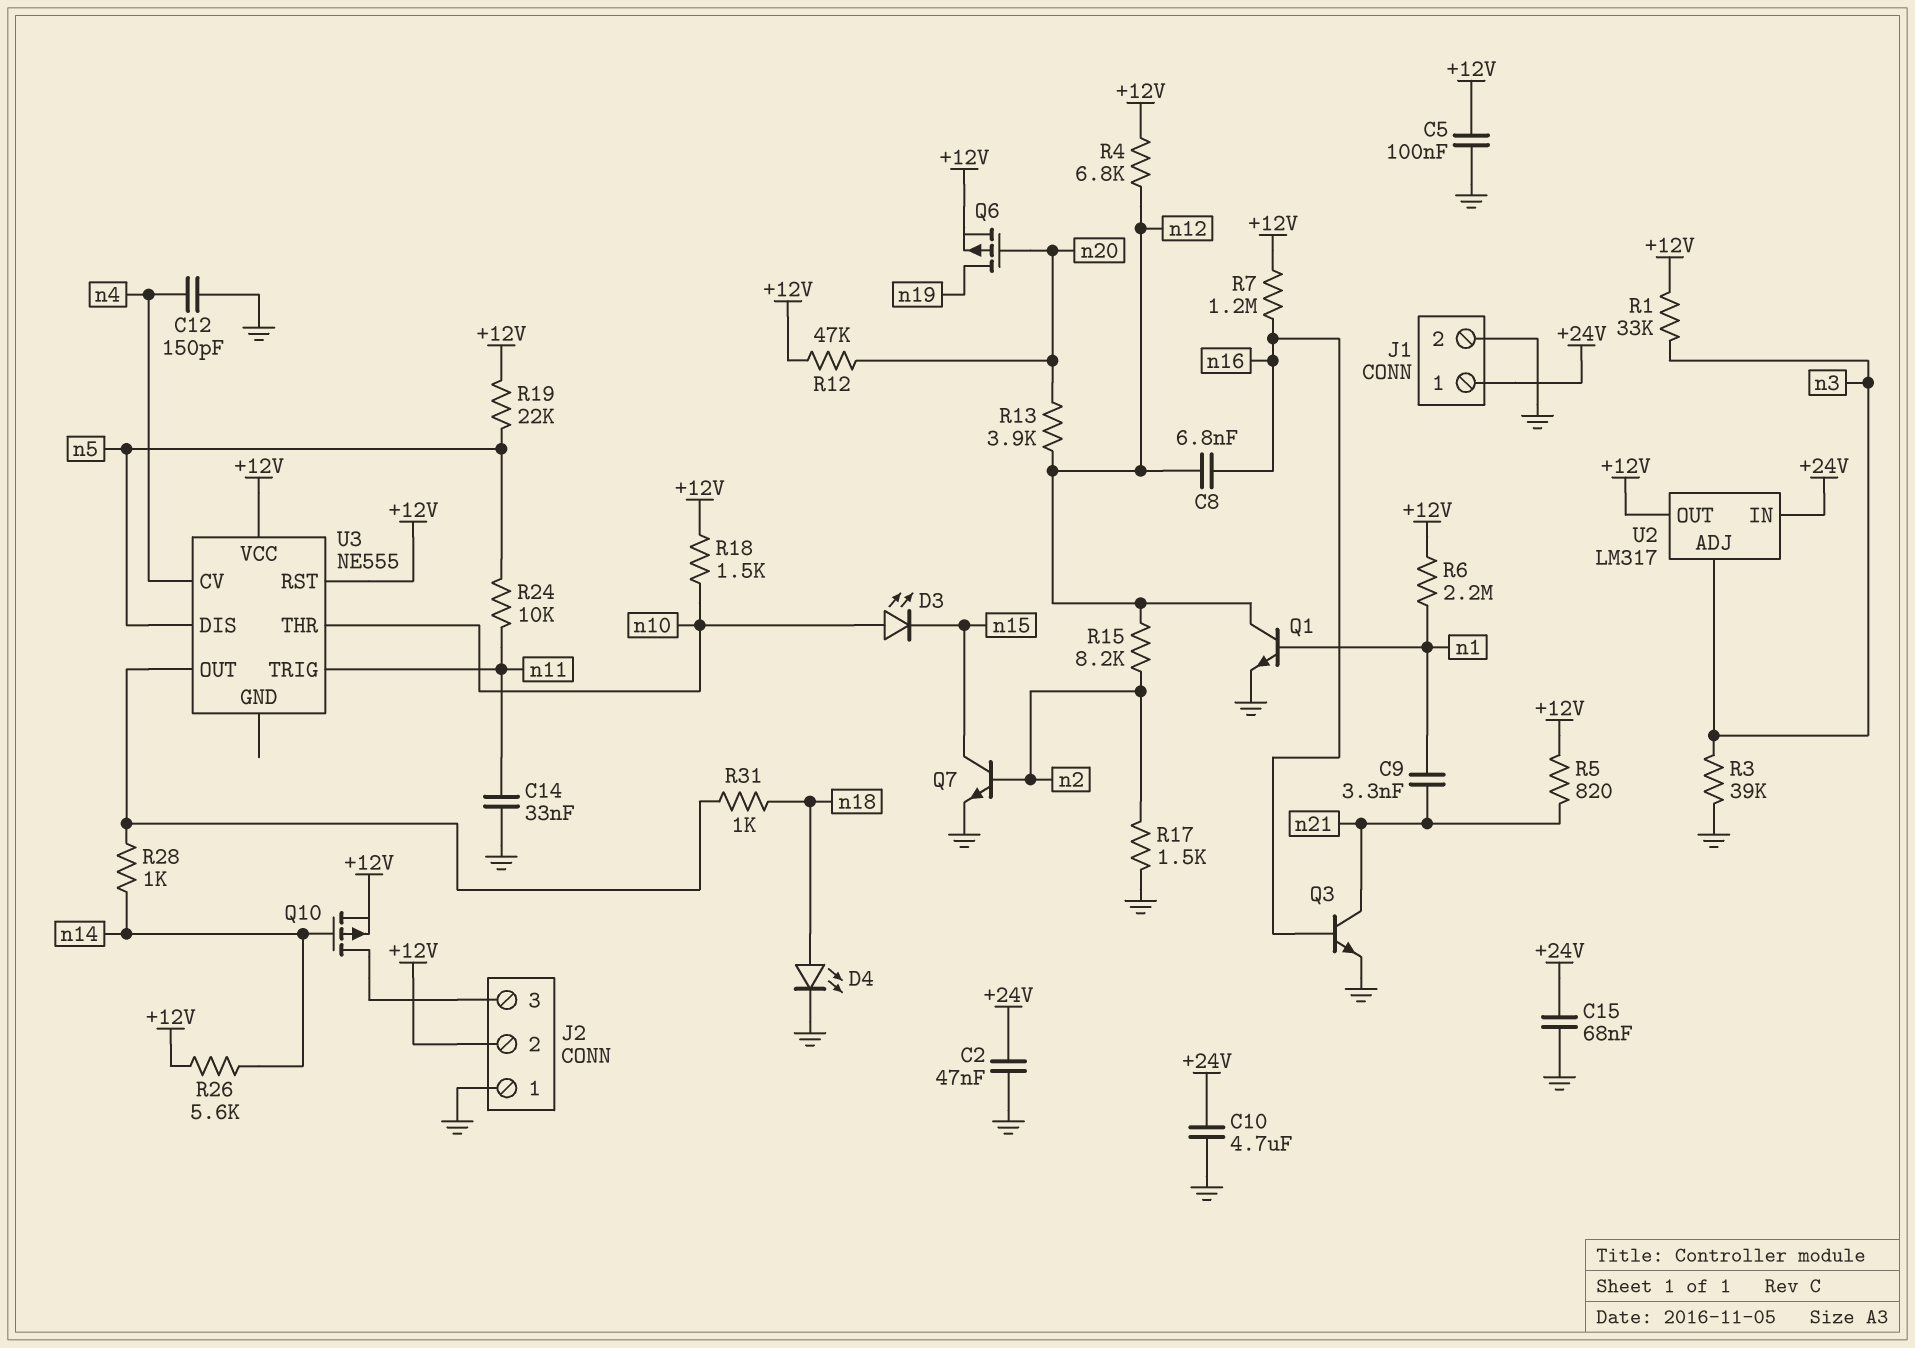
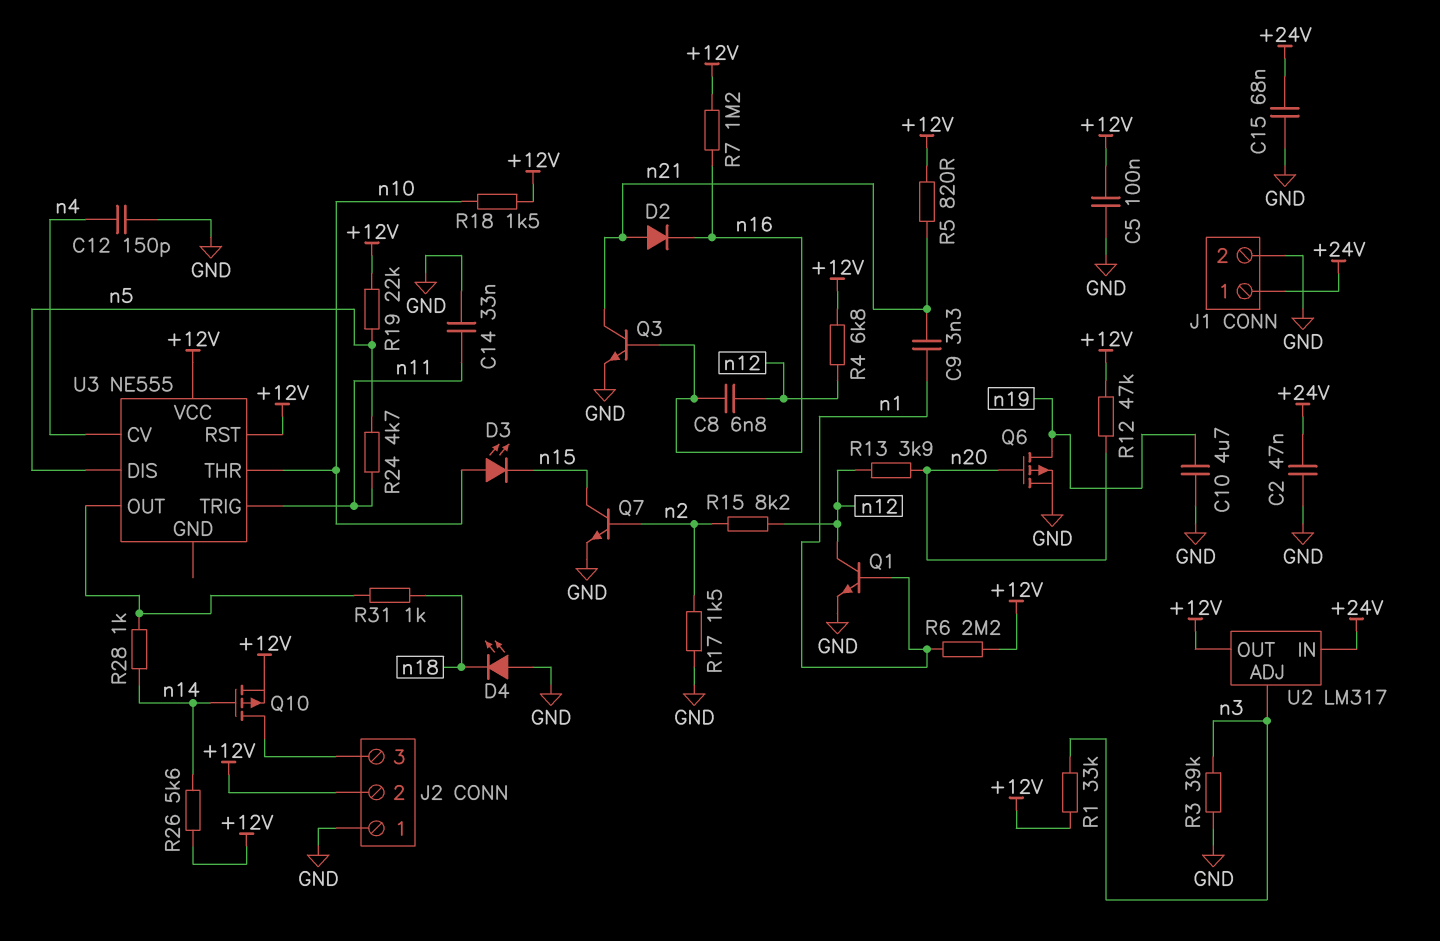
C10: 4.7uF (+24V, GND) -> 4.7uF (GND, n19)
D2: none -> diode (A n21, K n16)
D4: LED (A n18, K GND) -> LED (A GND, K n18)
Q6: PMOS (G n20, D n19, S +12V) -> PMOS (G n20, D n19, S GND)
R24: 10k (n5, n11) -> 4.7k (n5, n11)

